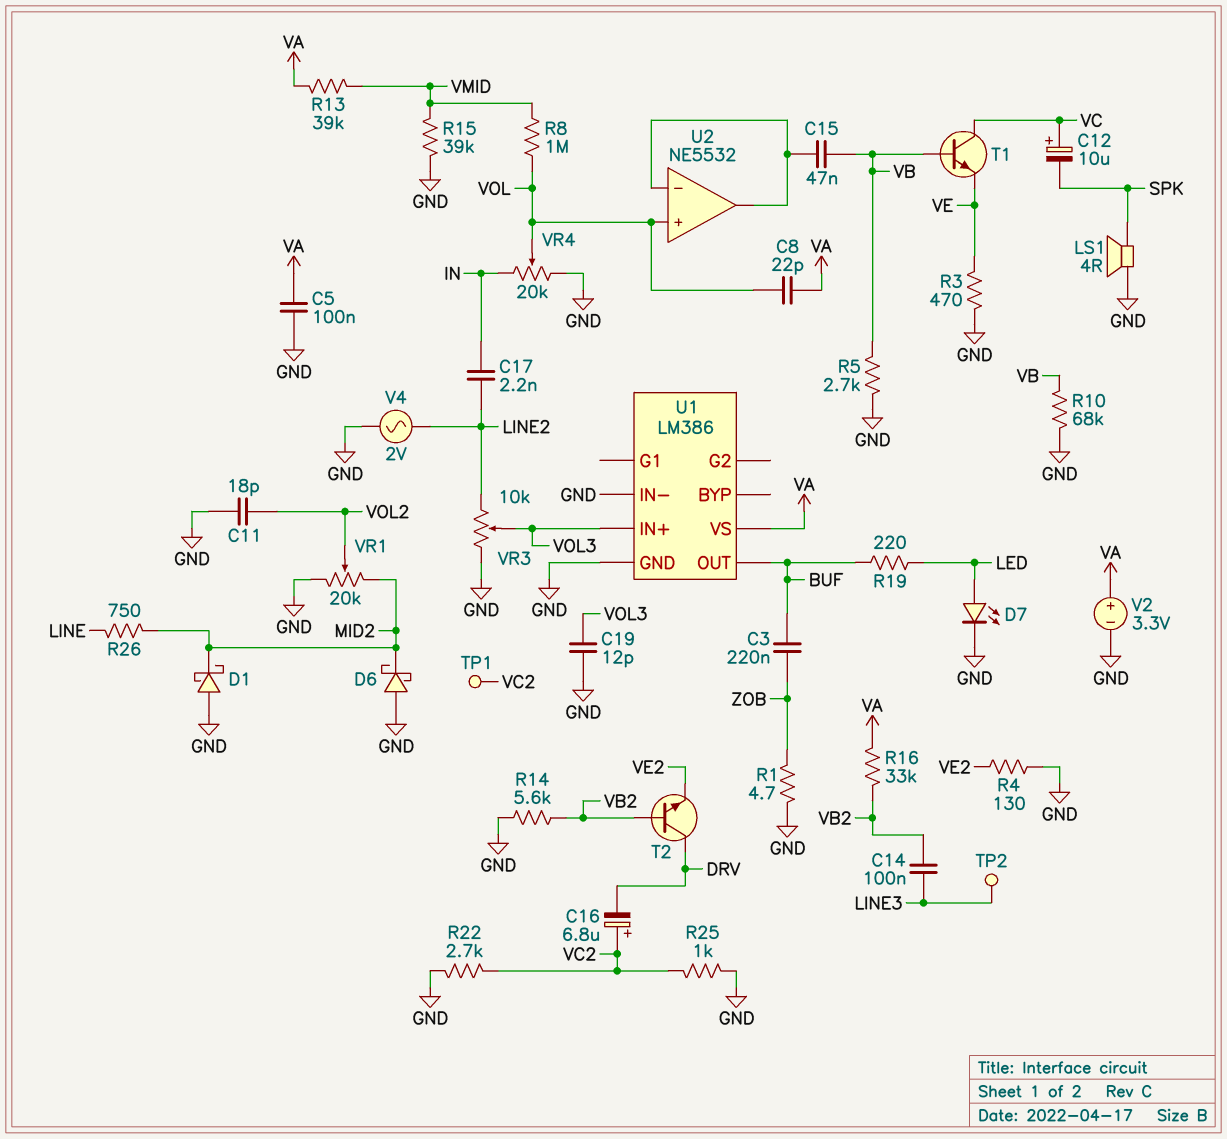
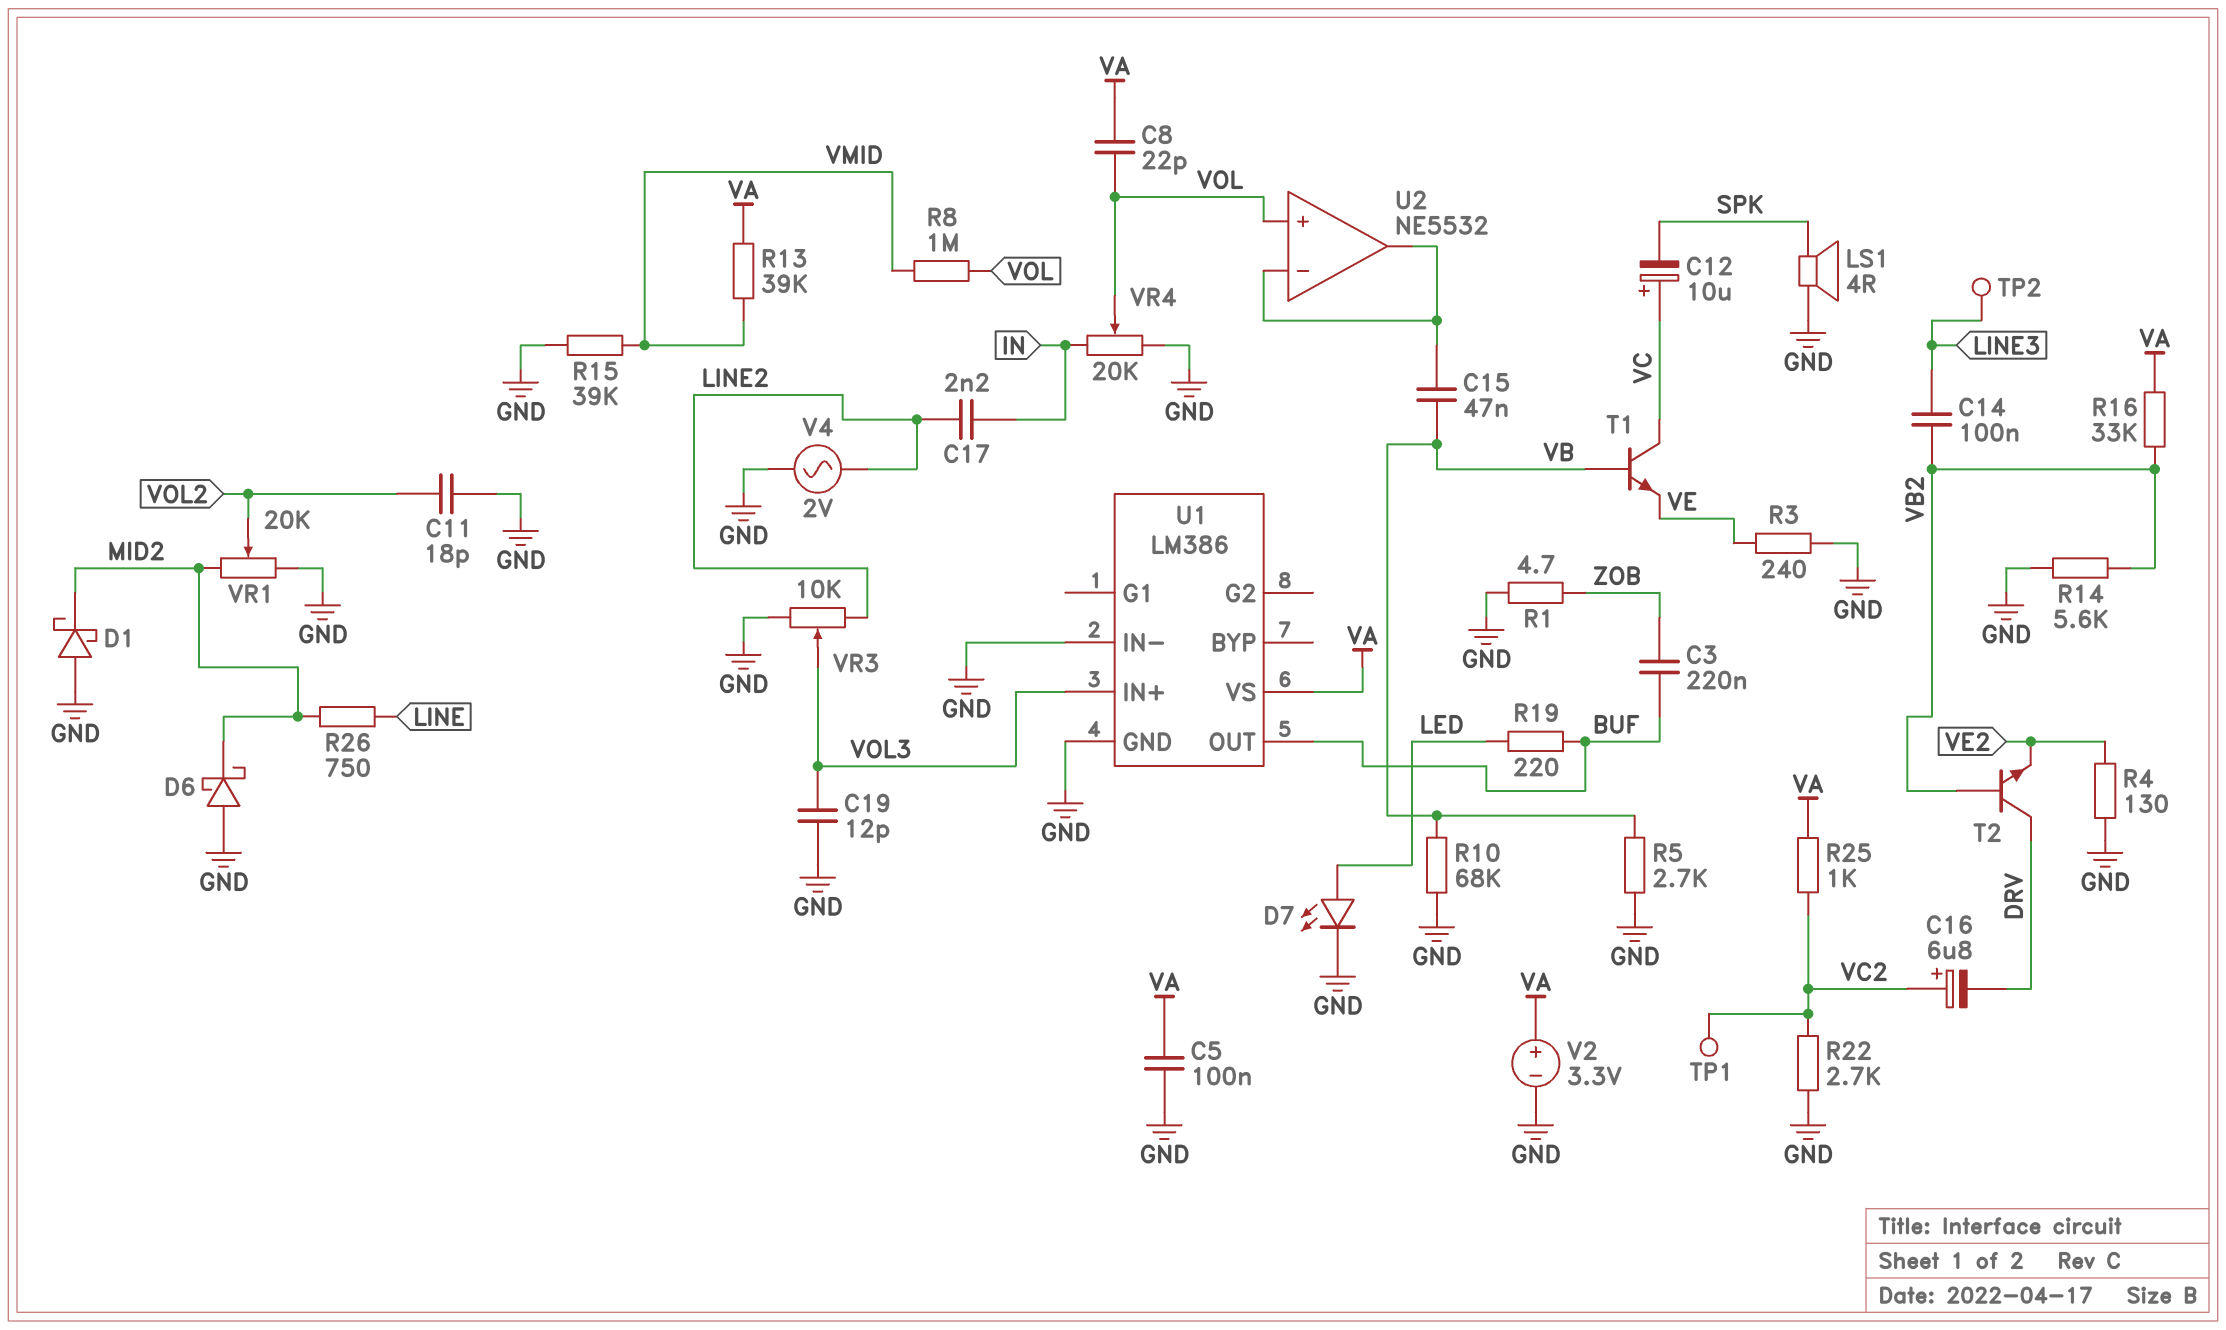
R3: 470 (GND, VE) -> 240 (GND, VE)
R25: 1k (GND, VC2) -> 1k (VA, VC2)

